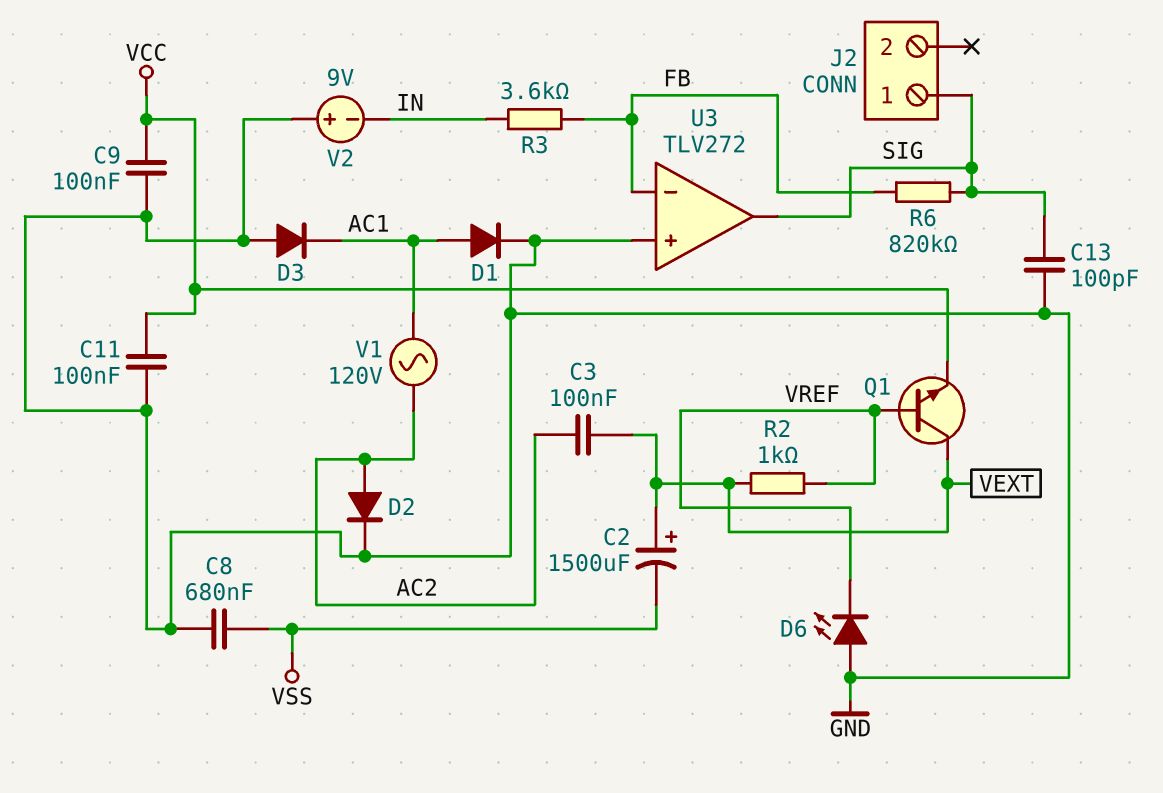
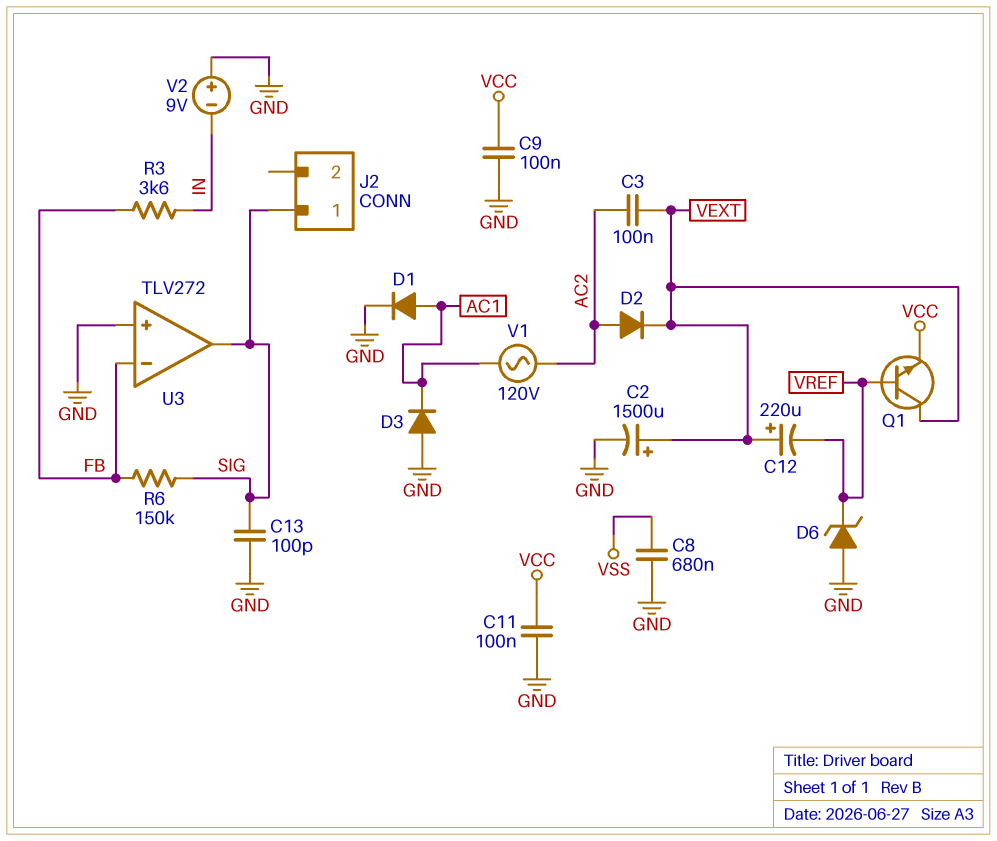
C2: 1500uF (plus VEXT, minus VSS) -> 1500uF (plus VEXT, minus GND)
C12: none -> 220uF (plus VEXT, minus VREF)
D2: diode (A AC2, K GND) -> diode (A AC2, K VEXT)
D6: LED (A GND, K VREF) -> zener (A GND, K VREF)
R2: 1k (VEXT, VREF) -> none
R6: 820k (FB, SIG) -> 150k (FB, SIG)

